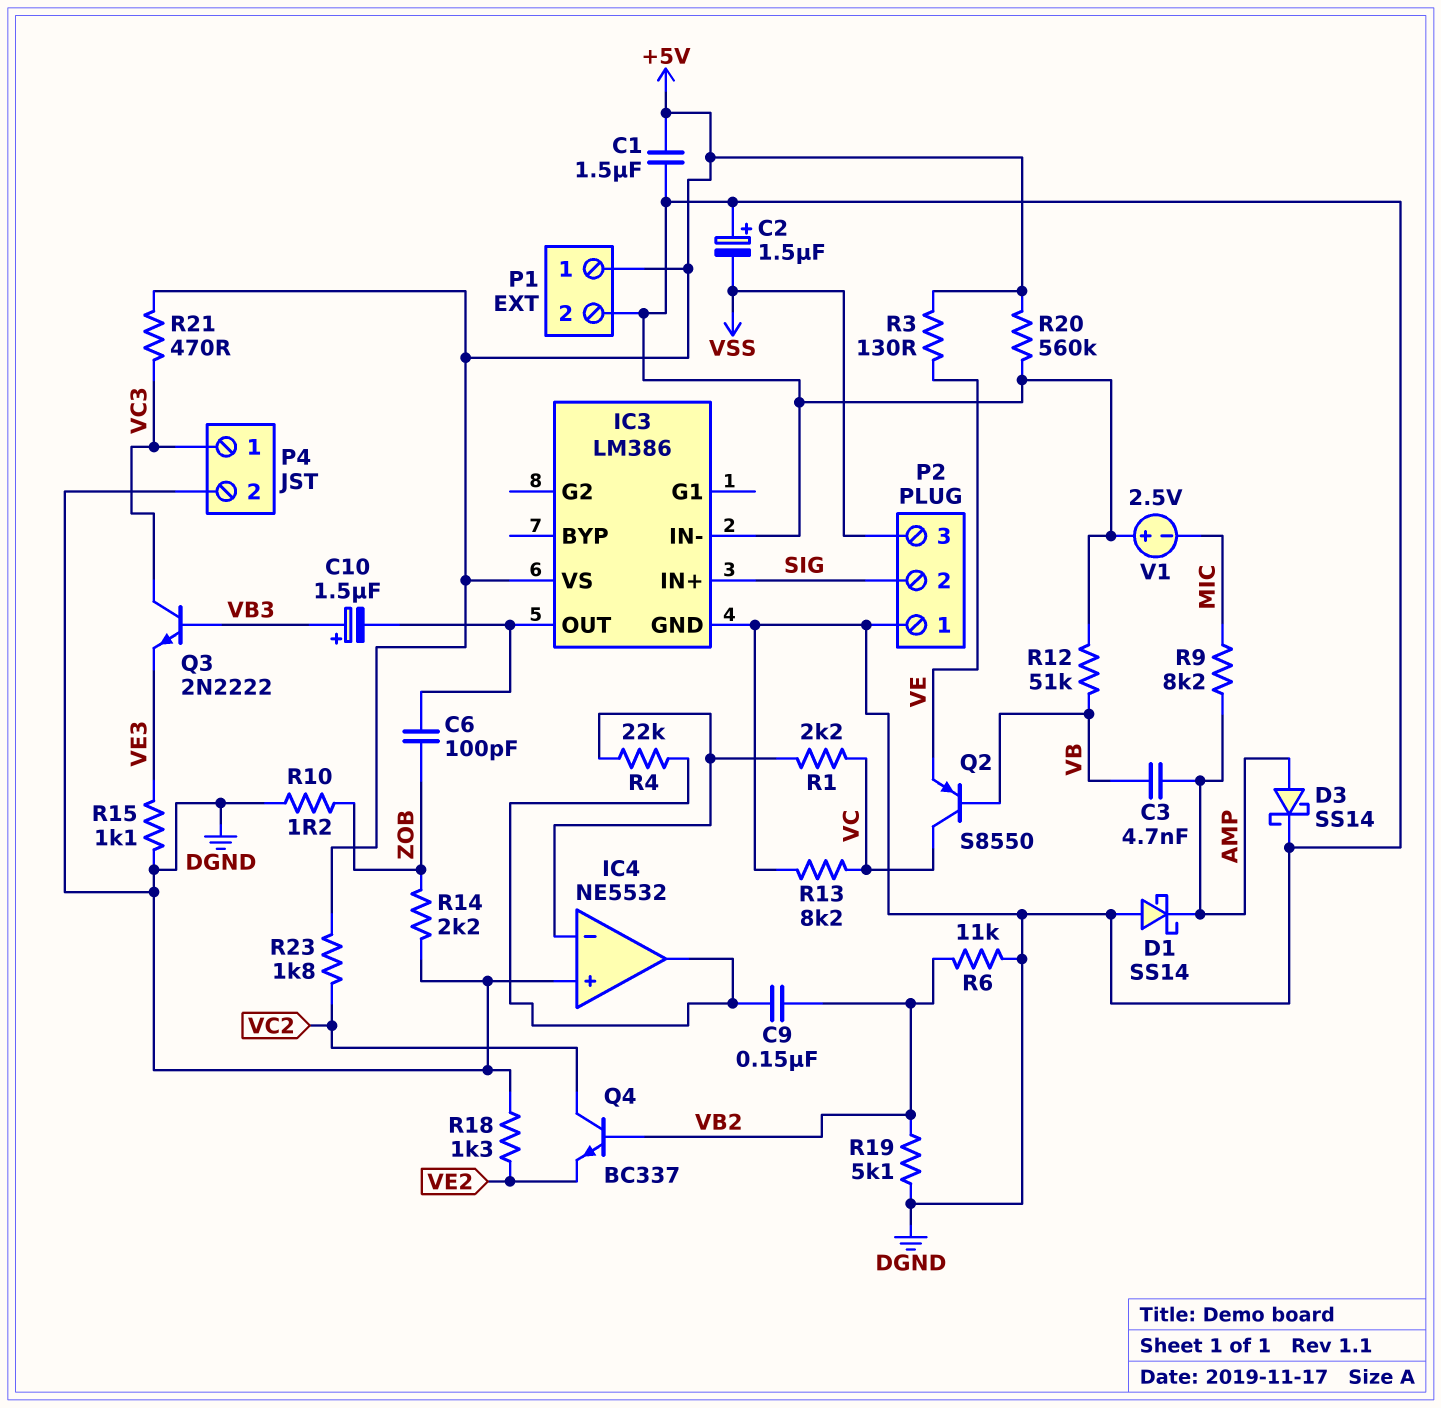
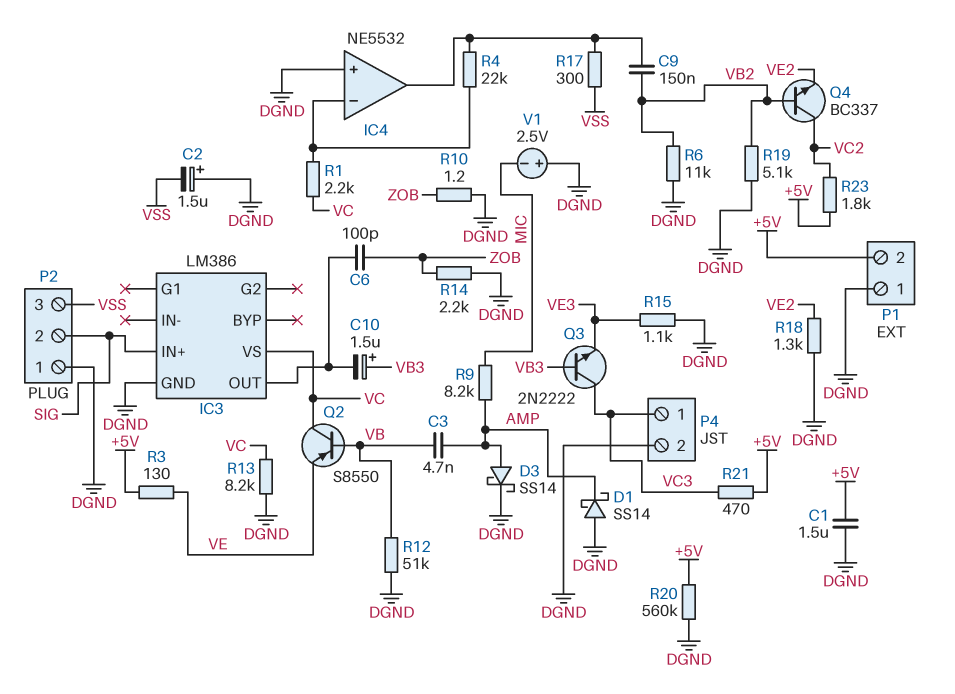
IC3 pin IN-: DGND -> none
IC3 pin VS: +5V -> VC
P1 pin 1: +5V -> DGND
P1 pin 2: DGND -> +5V
R17: none -> 300 (IC4/out, VSS)

